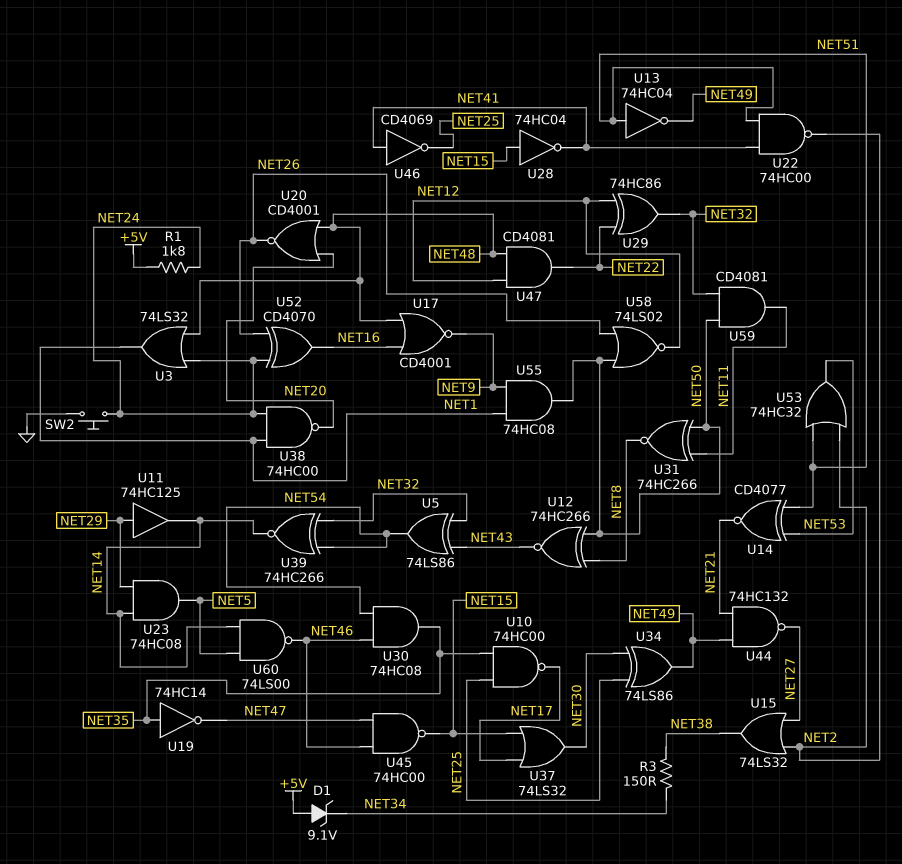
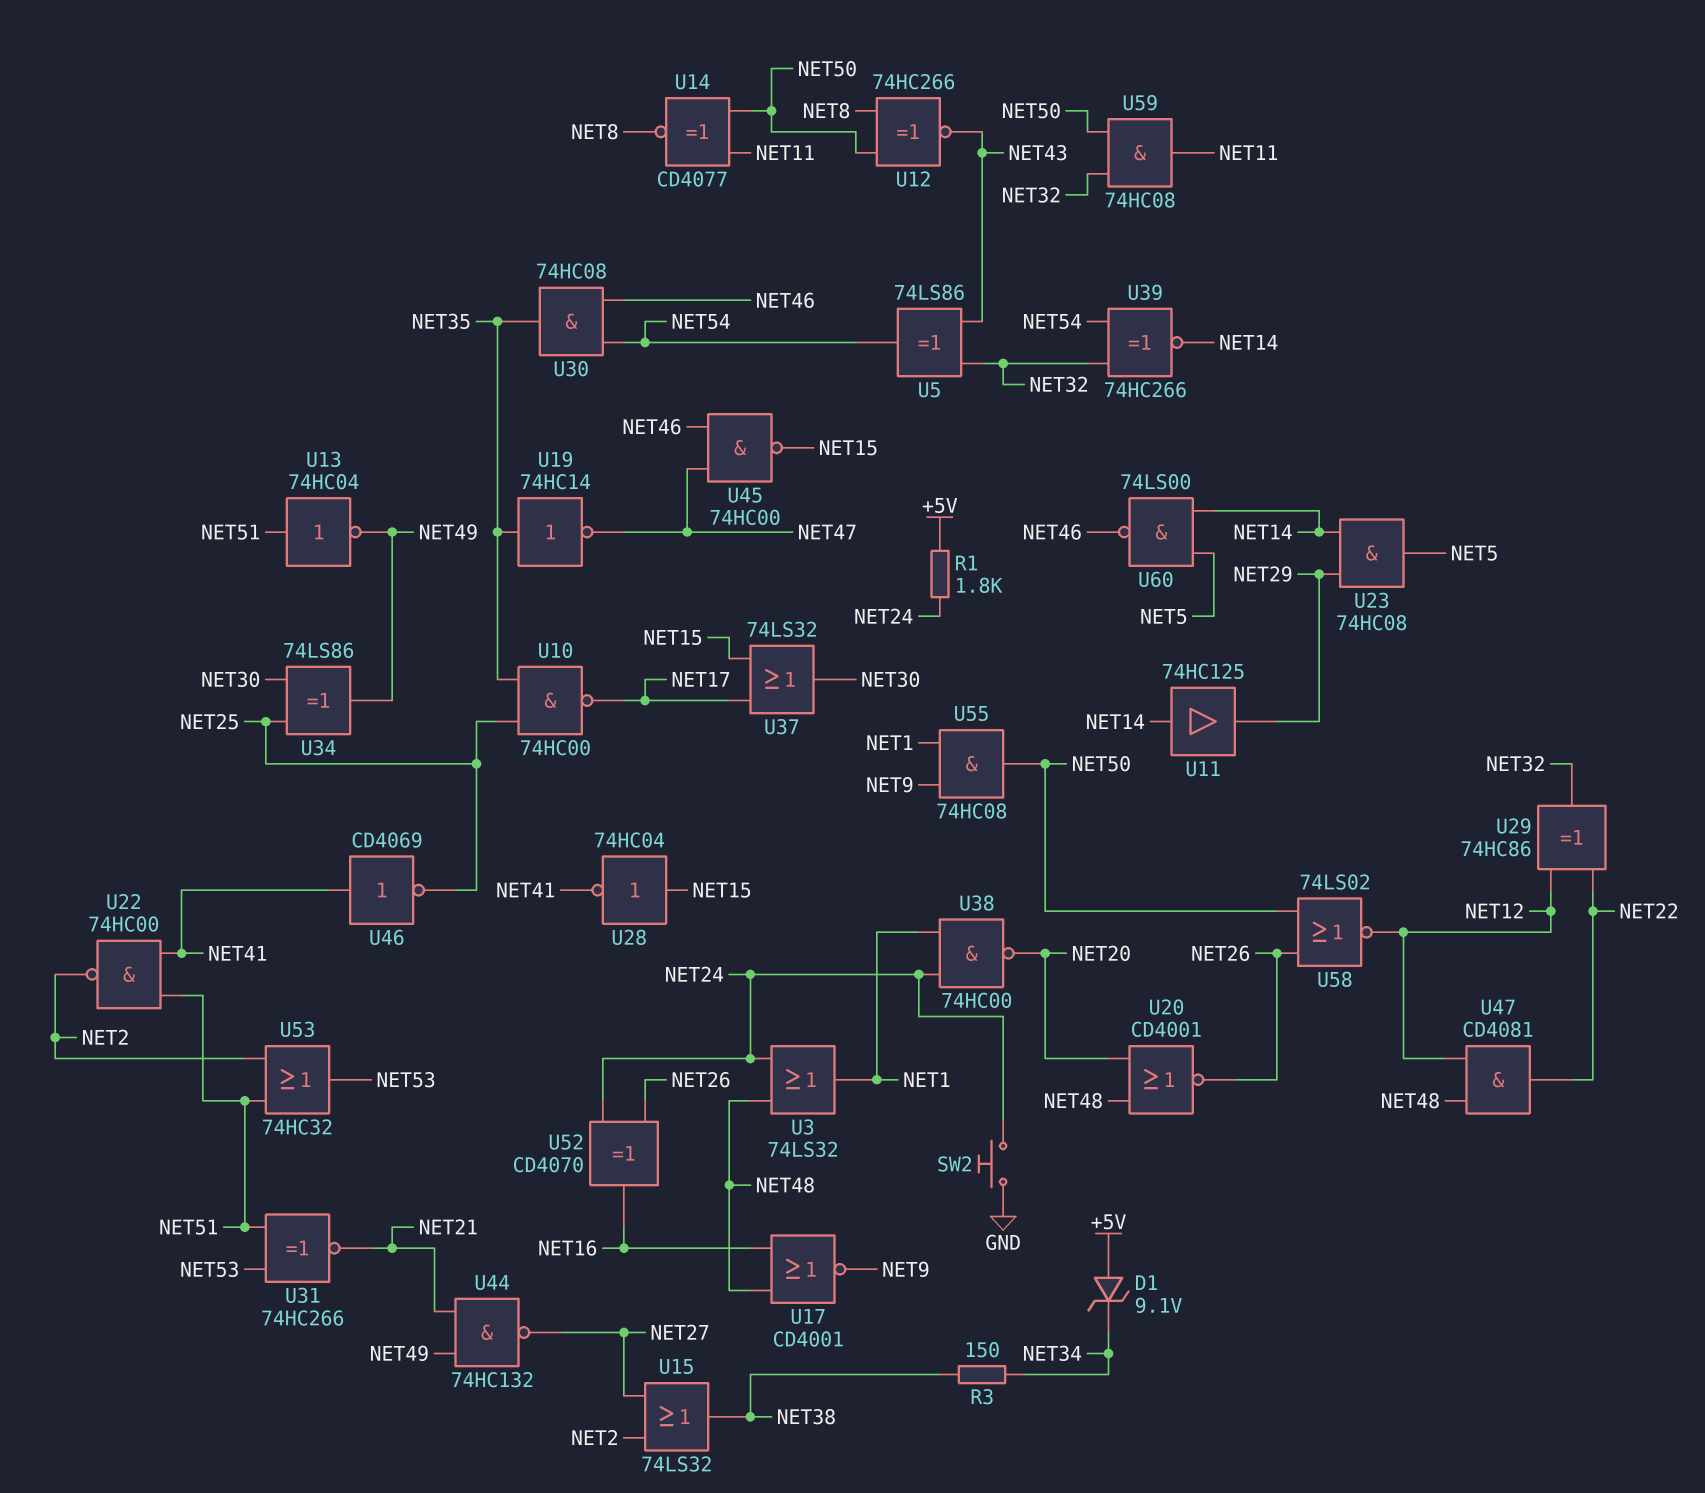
U11: buffer 74HC125 (in NET29, out NET14) -> buffer 74HC125 (in NET14, out NET29)
U14: XNOR CD4077 (in NET51, in NET53, out NET21) -> XNOR CD4077 (in NET11, in NET50, out NET8)
U31: XNOR 74HC266 (in NET11, in NET50, out NET8) -> XNOR 74HC266 (in NET51, in NET53, out NET21)
U59: AND CD4081 (in NET32, in NET50, out NET11) -> AND 74HC08 (in NET32, in NET50, out NET11)

